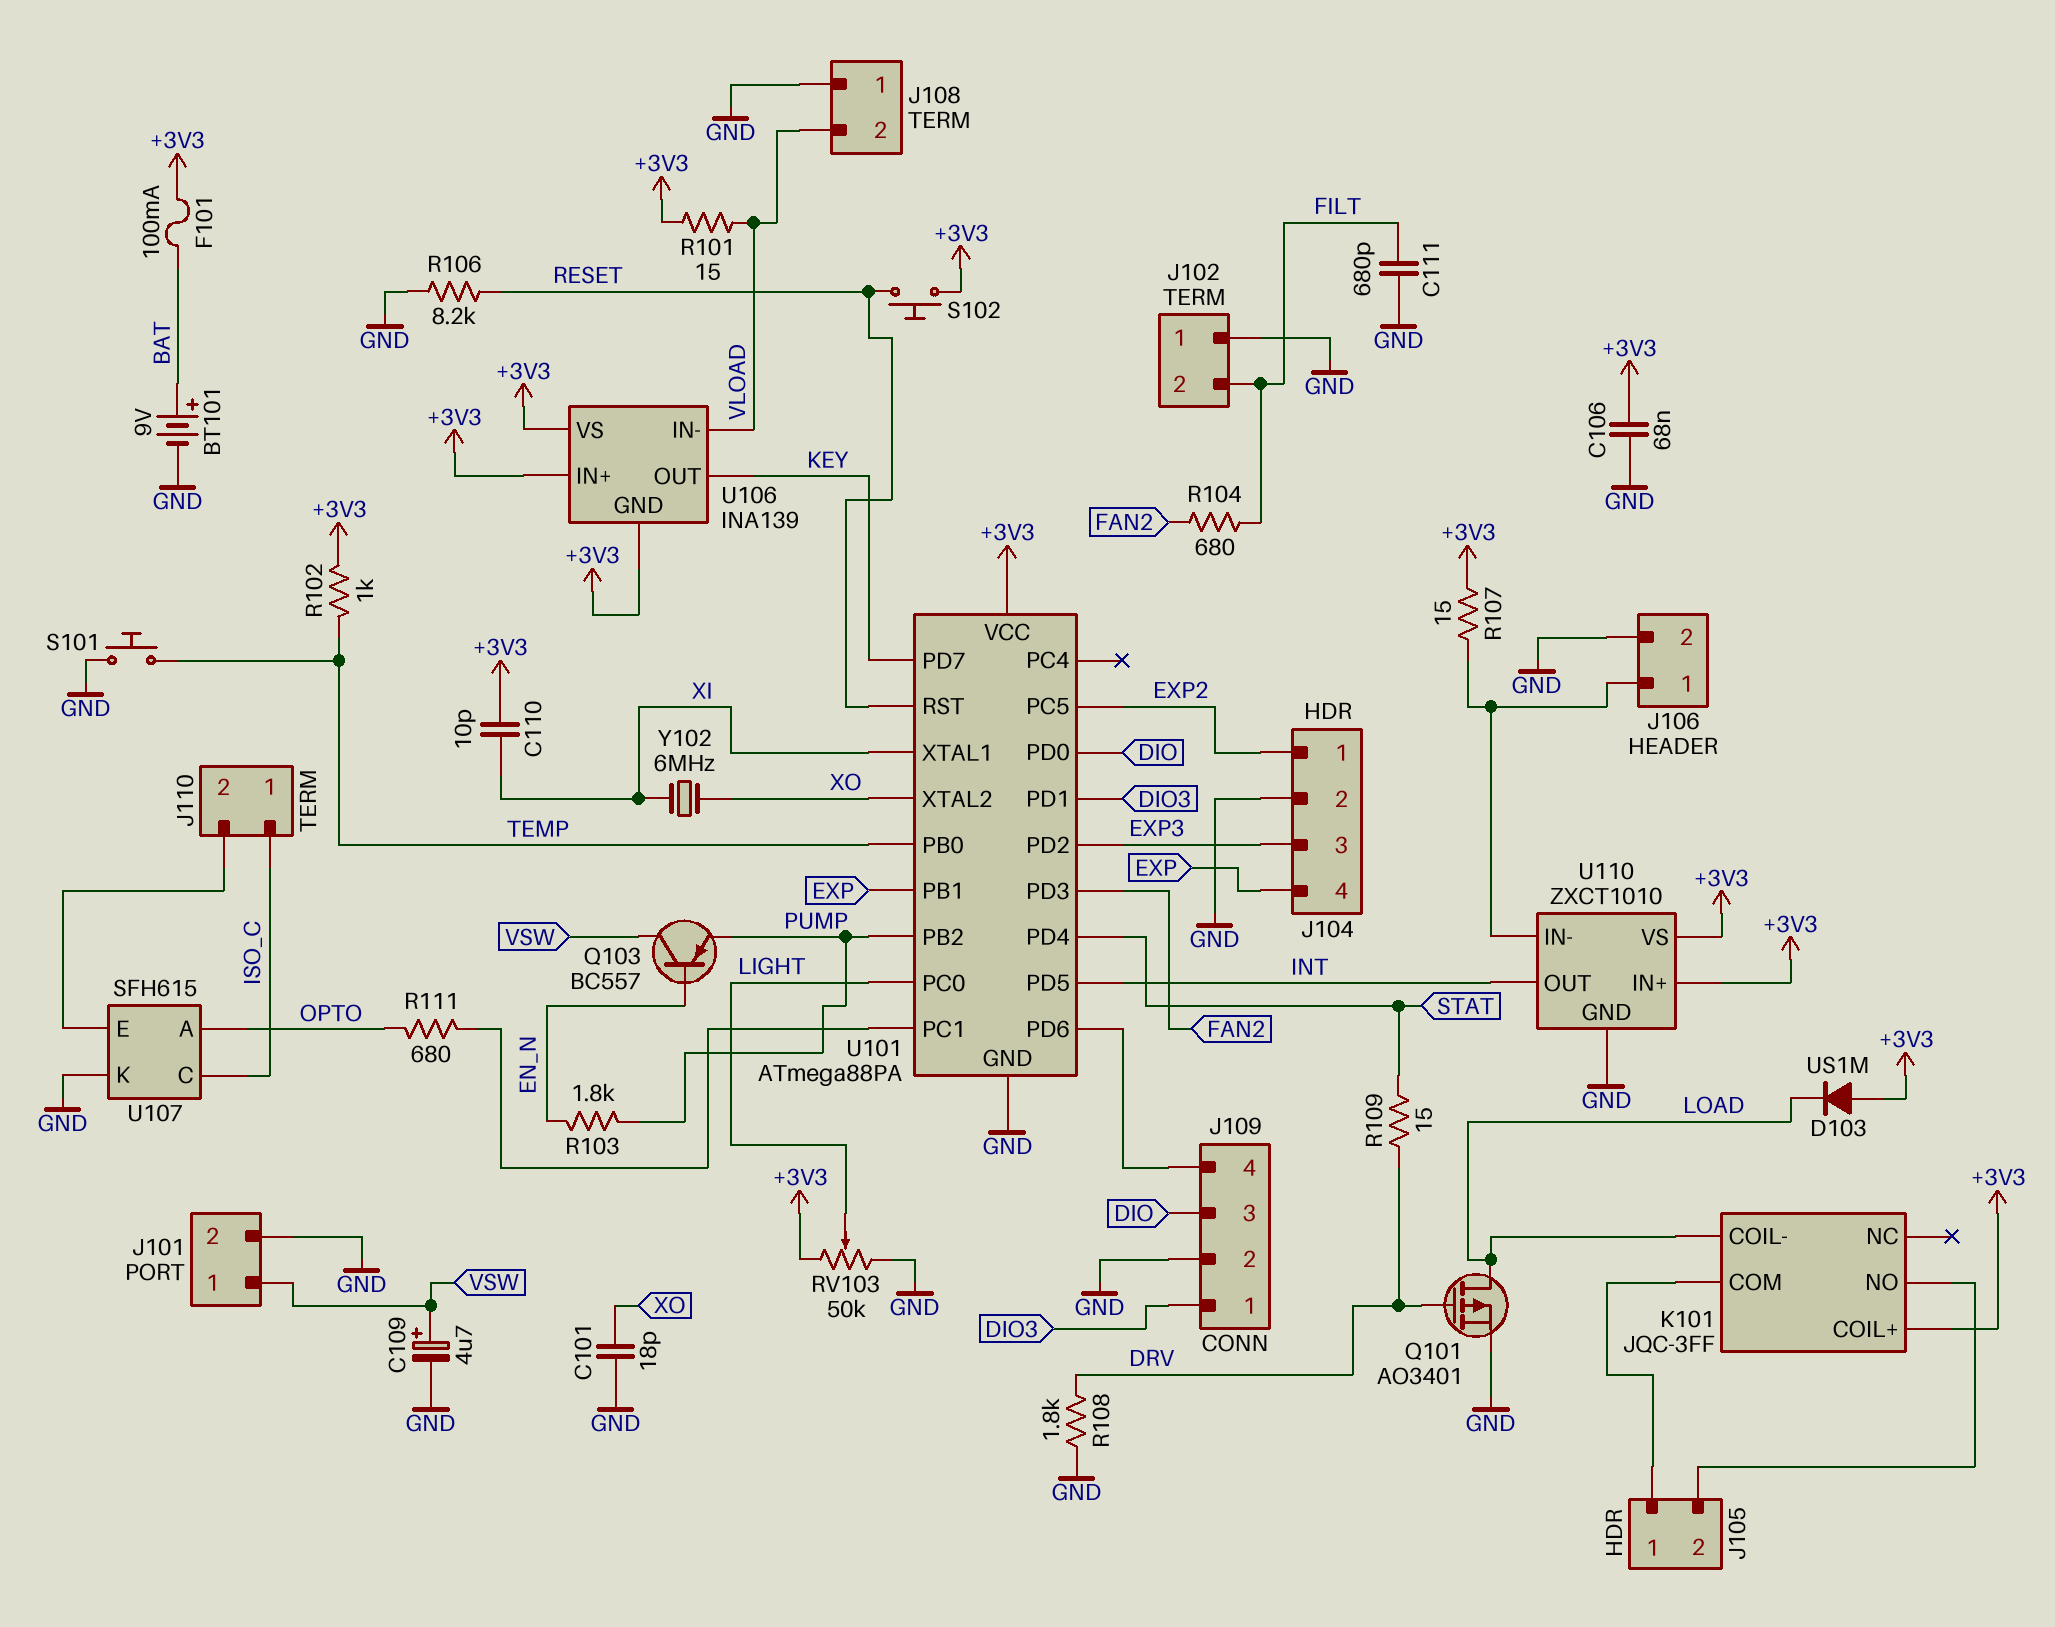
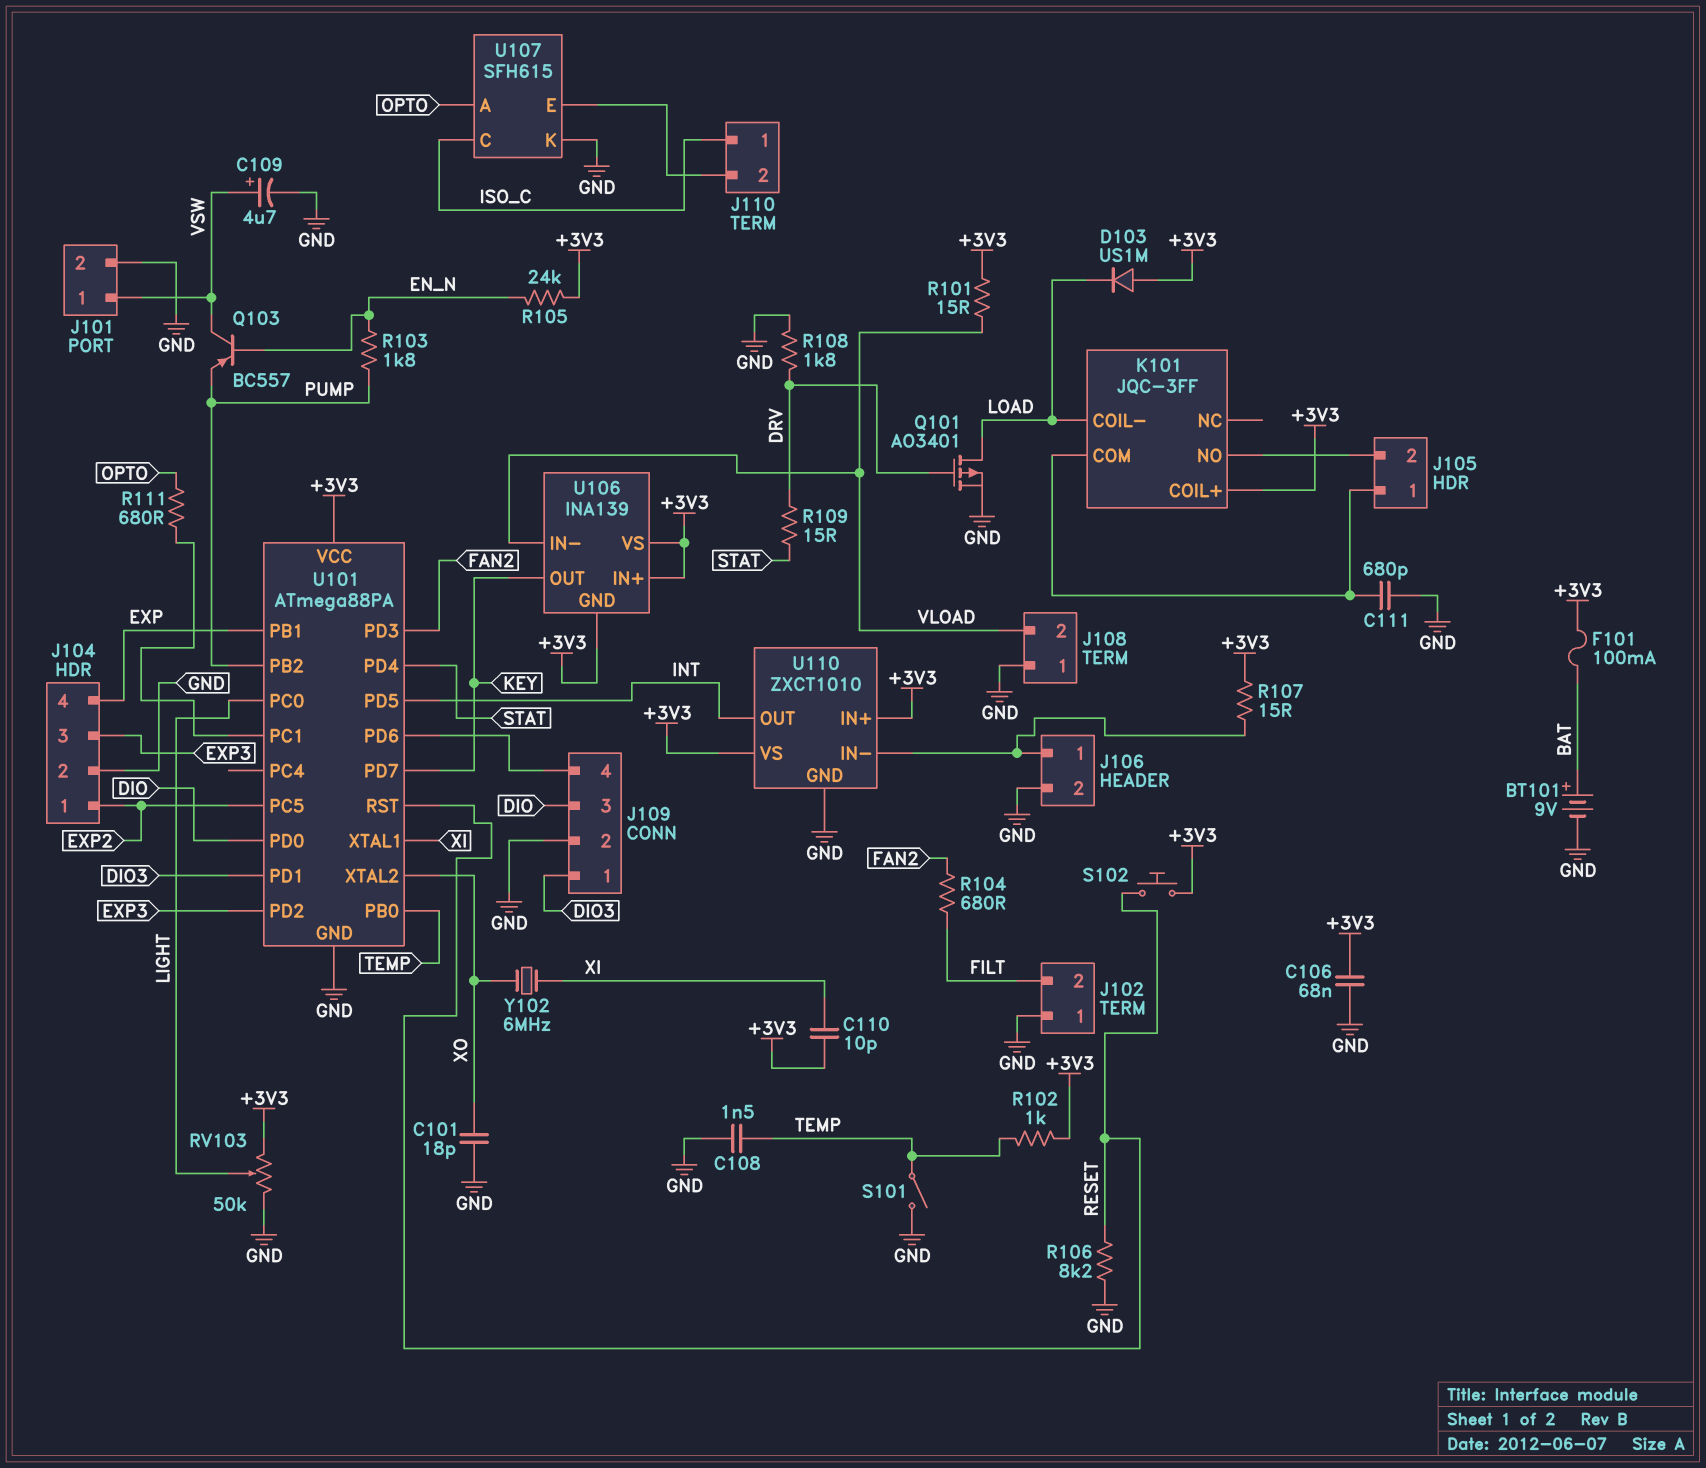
C108: none -> 1.5nF (GND, TEMP)
C111: 680pF (FILT, GND) -> 680pF (GND, J105/1)
R105: none -> 24k (+3V3, EN_N)
S101: button (GND, TEMP) -> switch (GND, TEMP)

